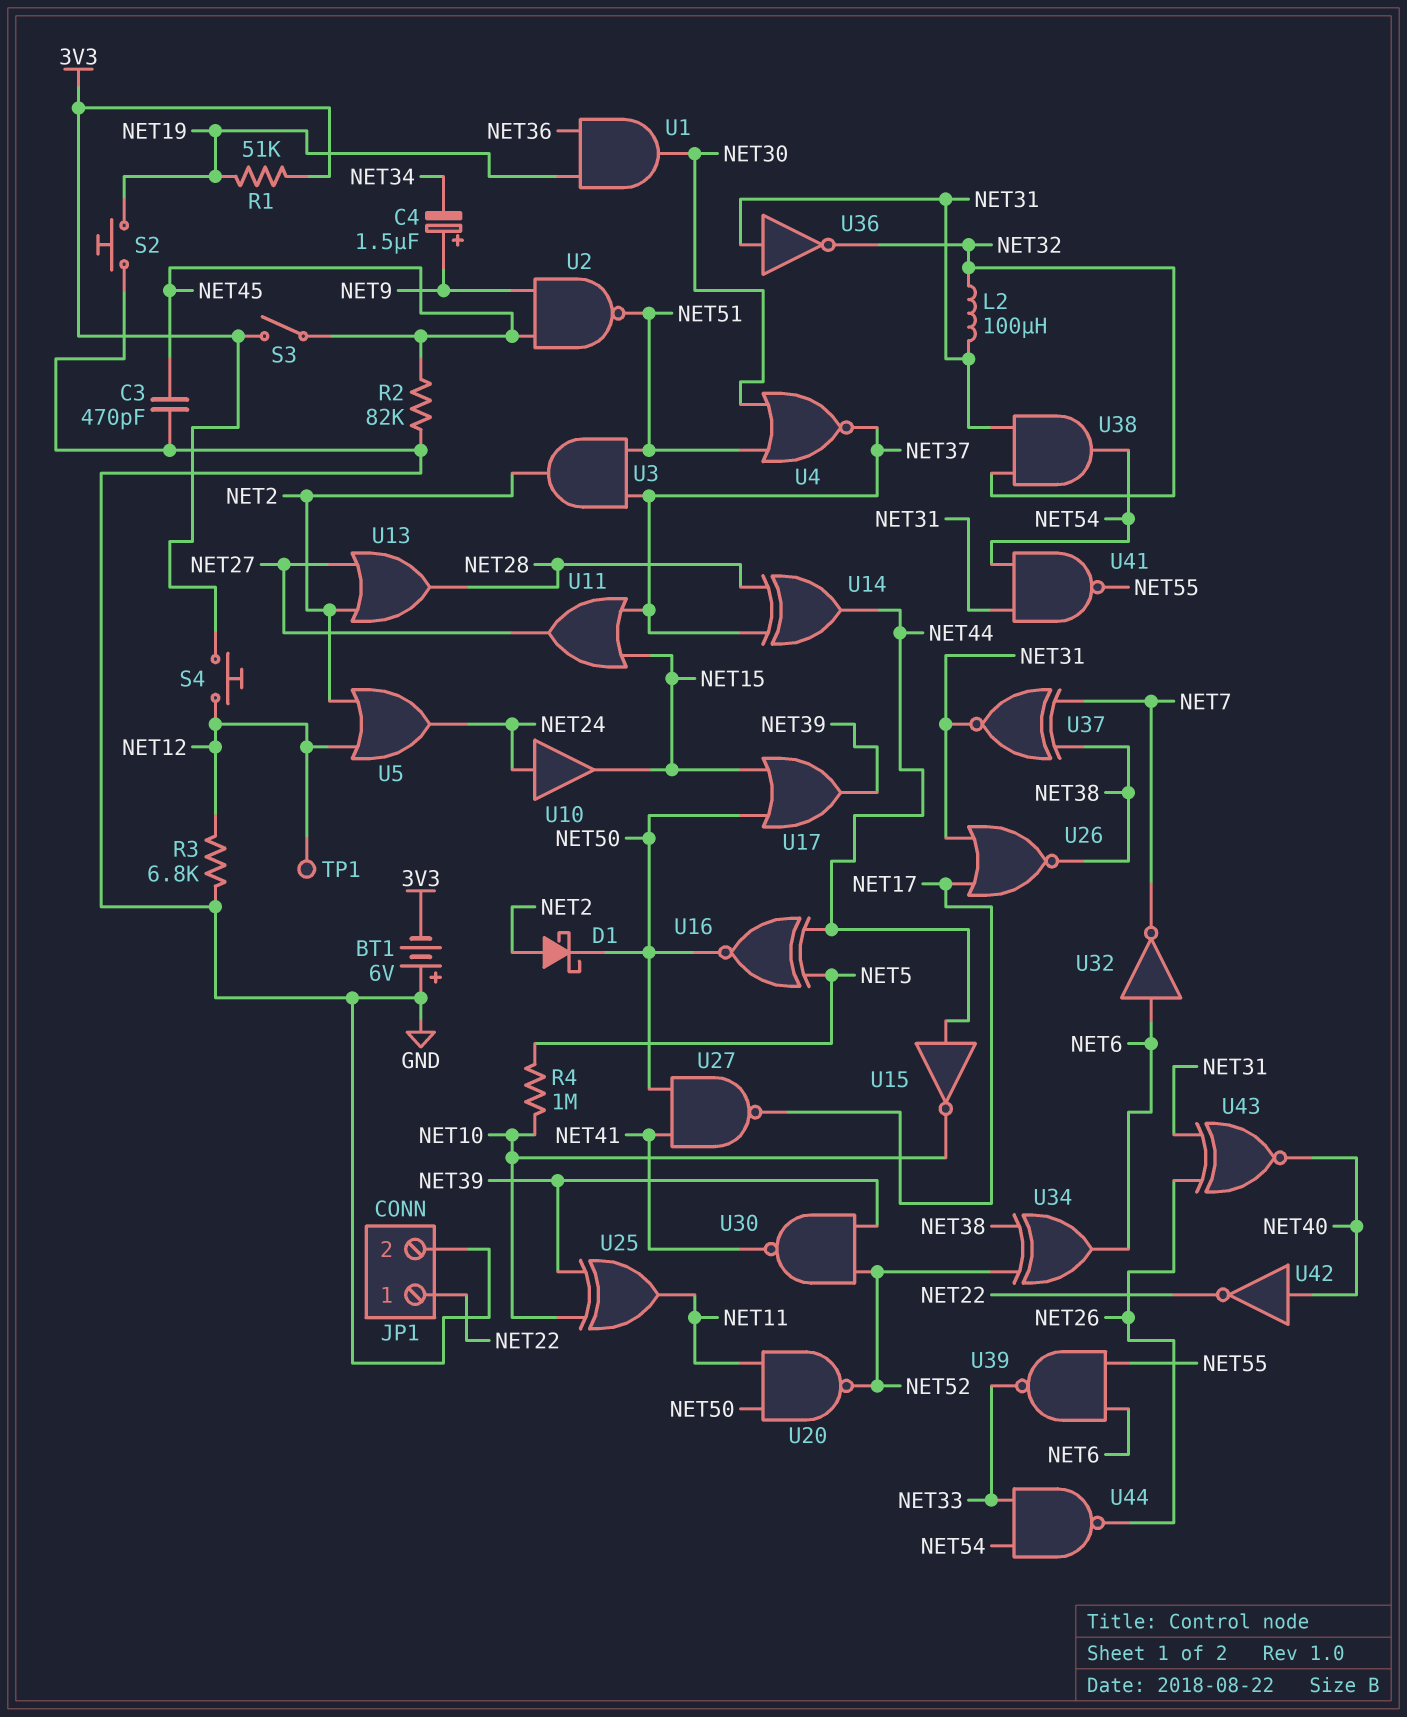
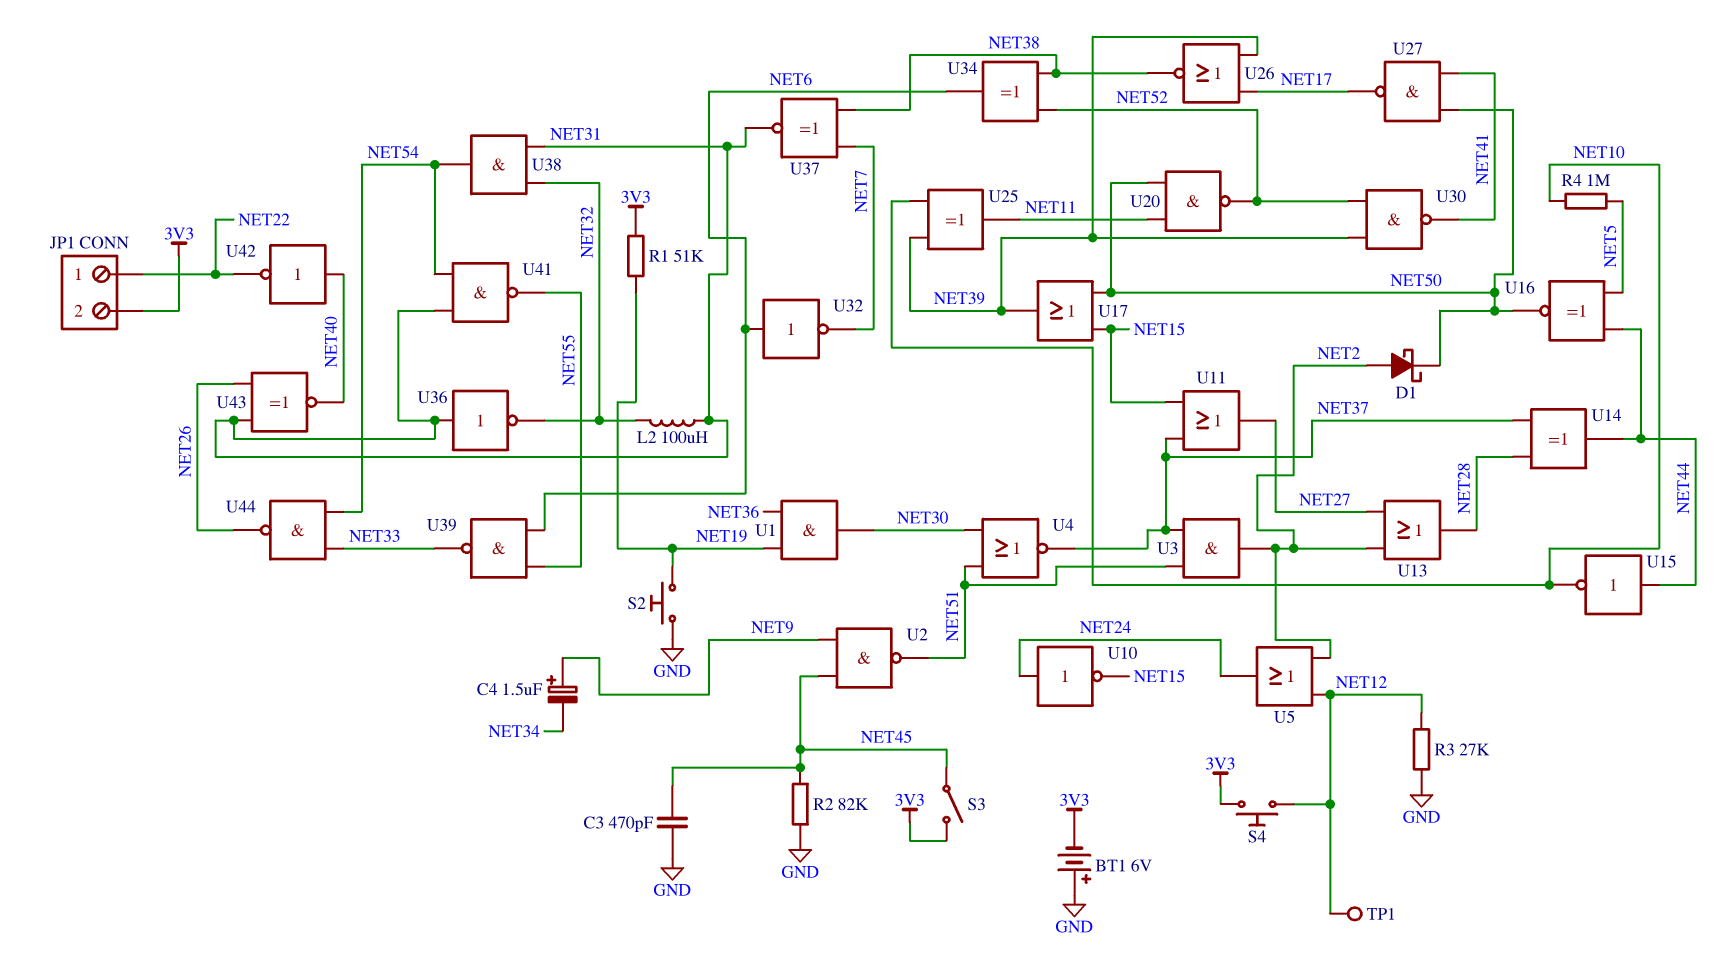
JP1 pin 2: GND -> 3V3
R3: 6.8k (GND, NET12) -> 27k (GND, NET12)
U10: buffer (in NET24, out NET15) -> NOT (in NET24, out NET15)
U26: NOR (in NET17, in NET31, out NET38) -> NOR (in NET17, in NET39, out NET38)

